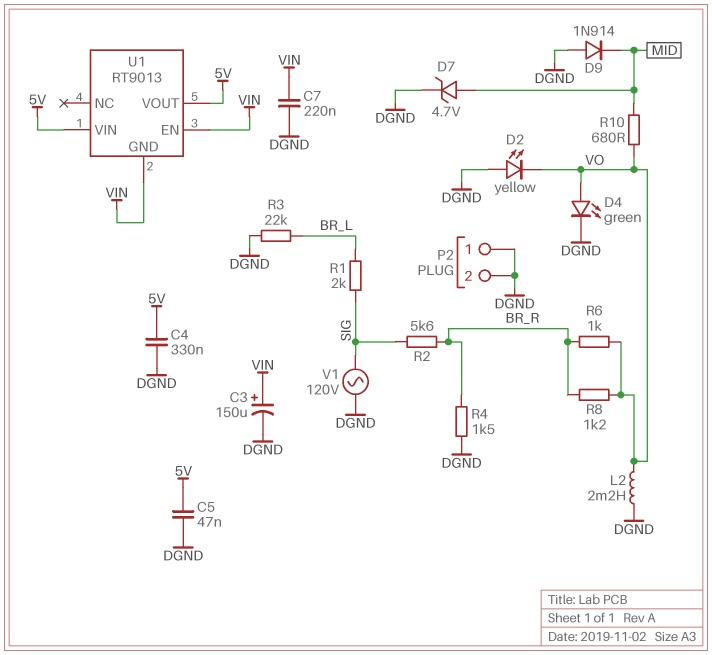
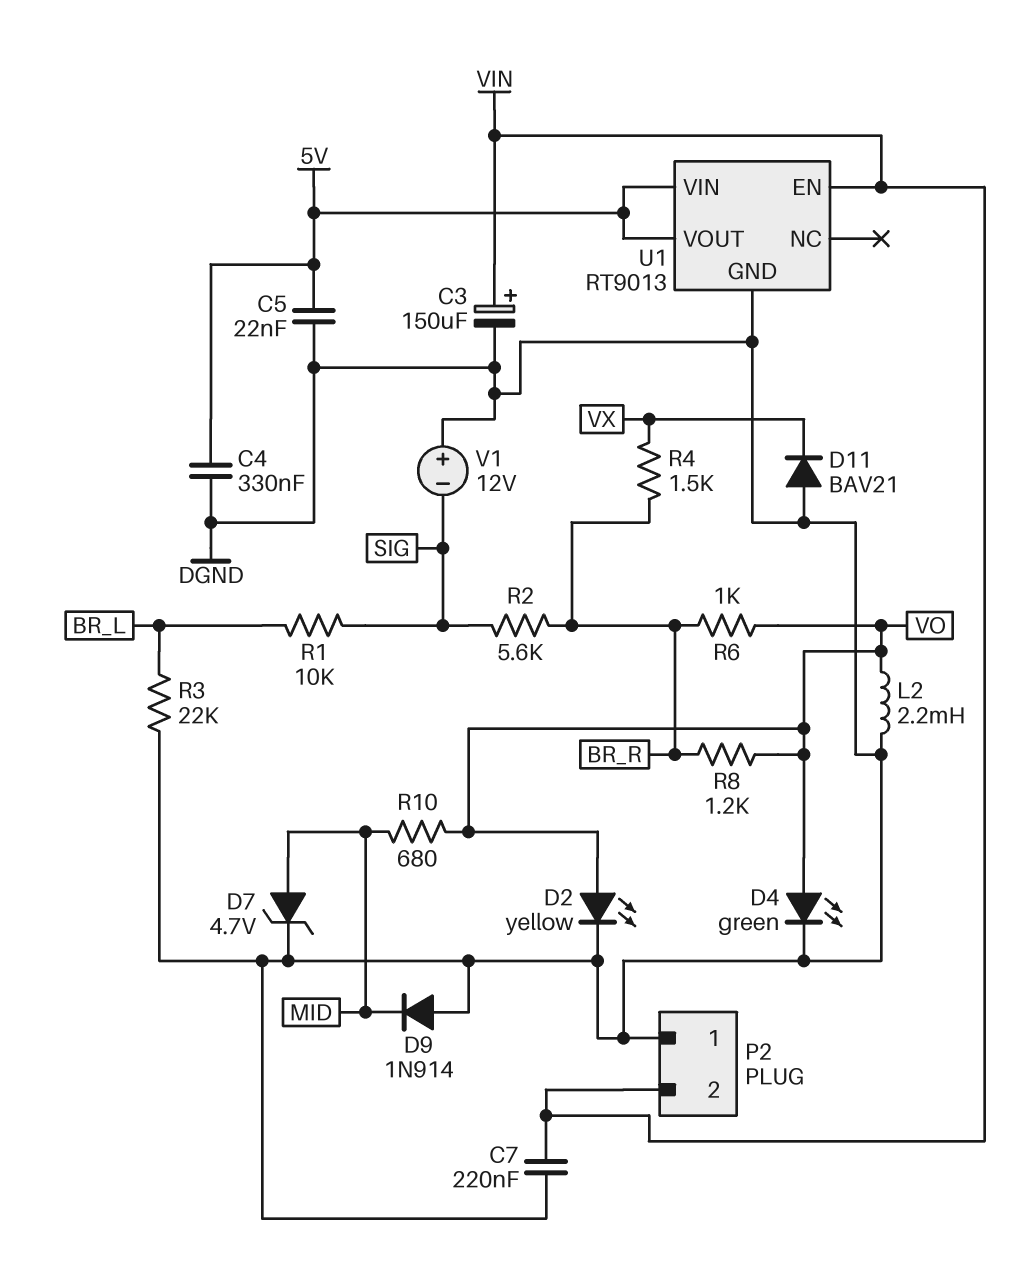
C5: 47nF (5V, DGND) -> 22nF (5V, DGND)
D2: LED yellow (A DGND, K VO) -> LED yellow (A VO, K DGND)
D11: none -> diode BAV21 (A DGND, K VX)
P2 pin 2: DGND -> VIN
R1: 2k (BR_L, SIG) -> 10k (BR_L, SIG)
R4: 1.5k (BR_R, DGND) -> 1.5k (BR_R, VX)
U1 pin GND: VIN -> DGND
V1: AC 120V (DGND, SIG) -> 12V (plus DGND, minus SIG)

